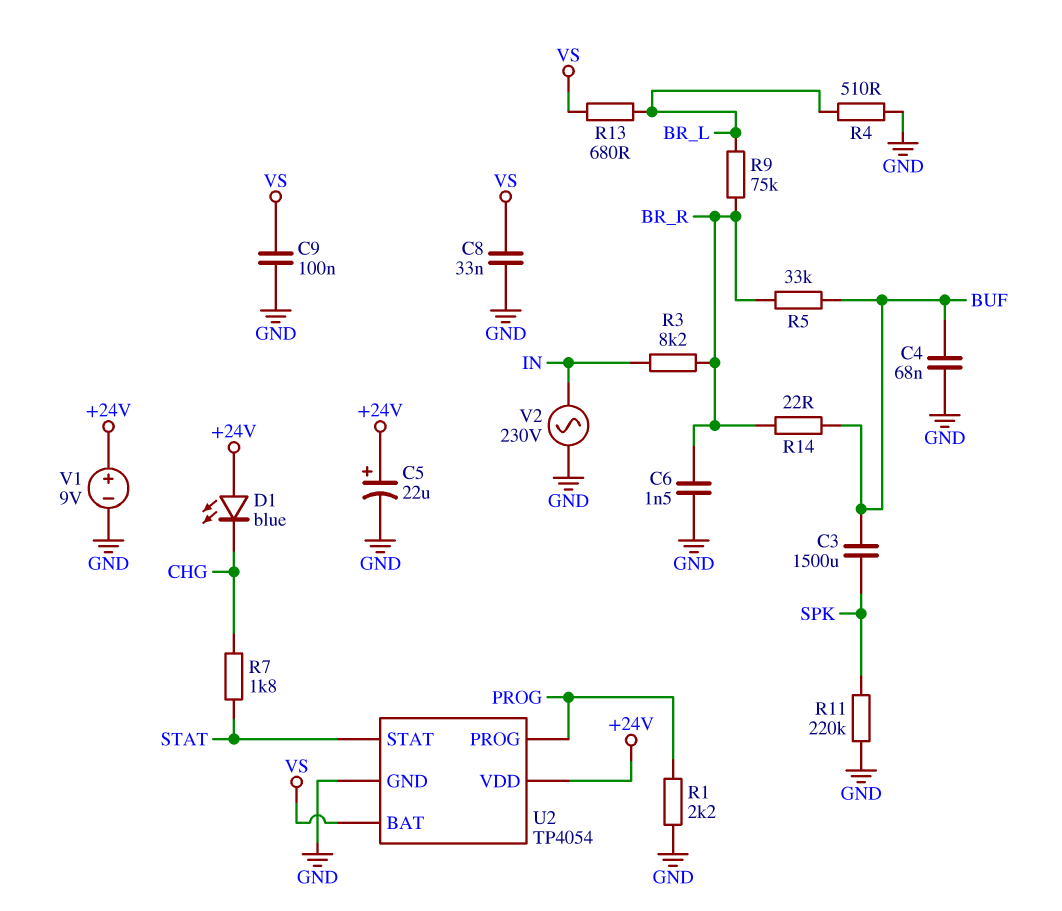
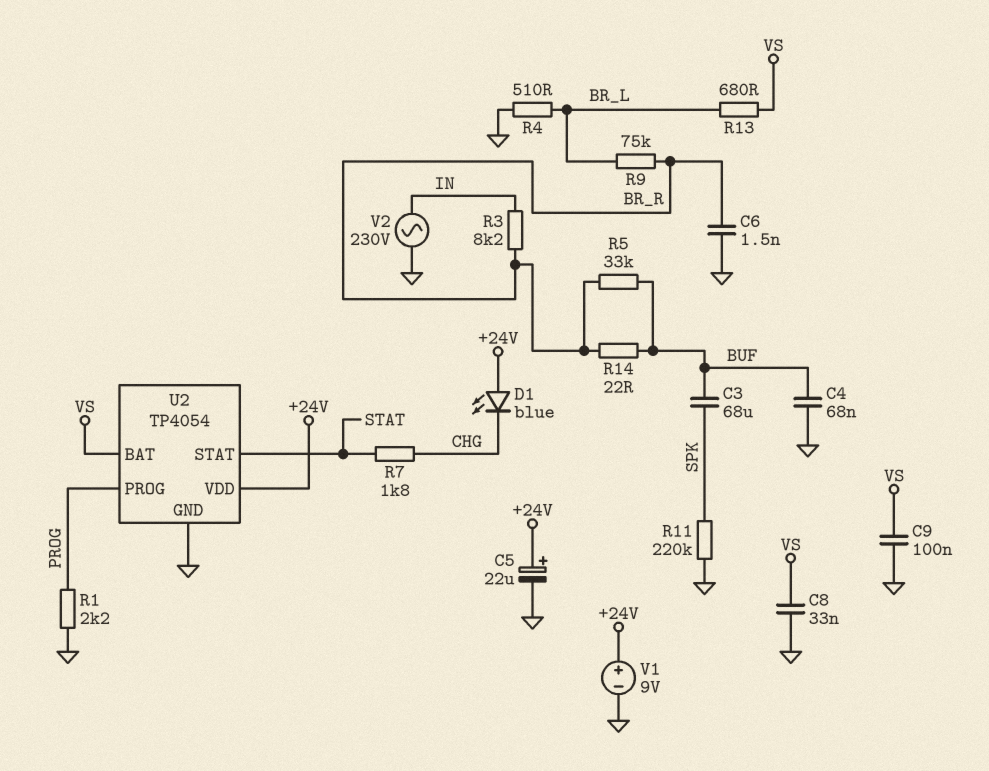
C3: 1500uF (BUF, SPK) -> 68uF (BUF, SPK)

